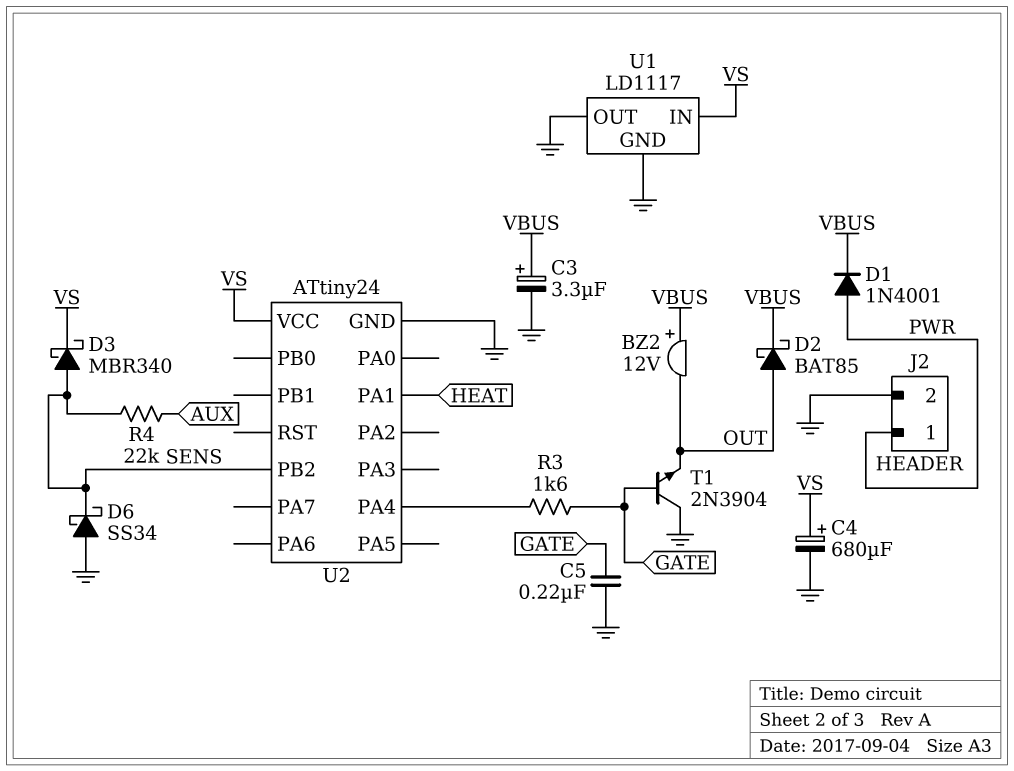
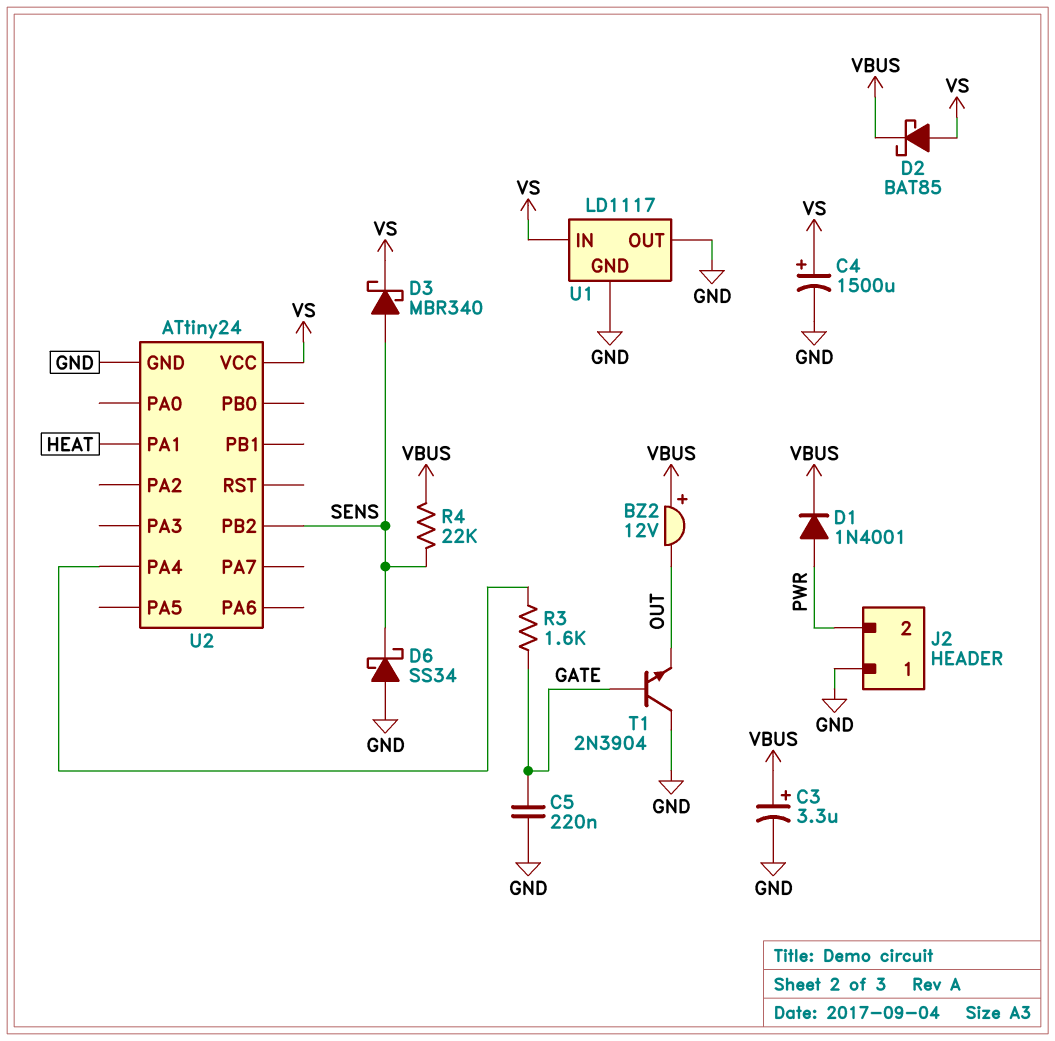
C4: 680uF (plus VS, minus GND) -> 1500uF (plus VS, minus GND)
D2: schottky BAT85 (A OUT, K VBUS) -> schottky BAT85 (A VS, K VBUS)
J2 pin 1: PWR -> GND
J2 pin 2: GND -> PWR
R4: 22k (AUX, SENS) -> 22k (SENS, VBUS)

